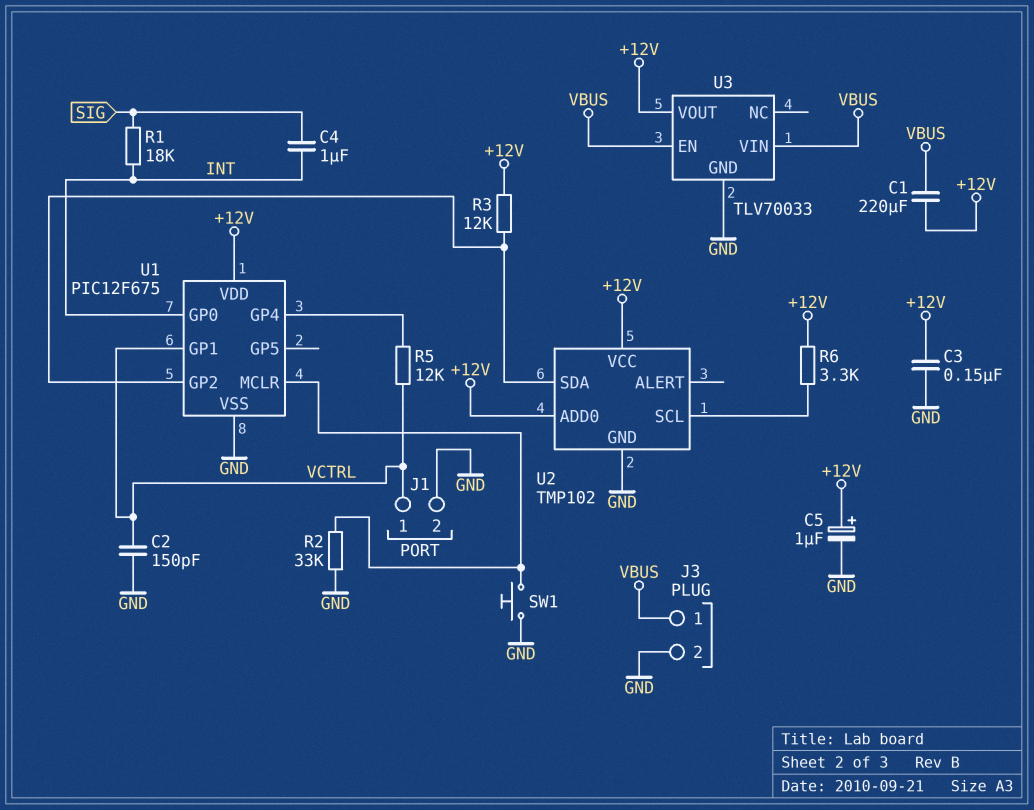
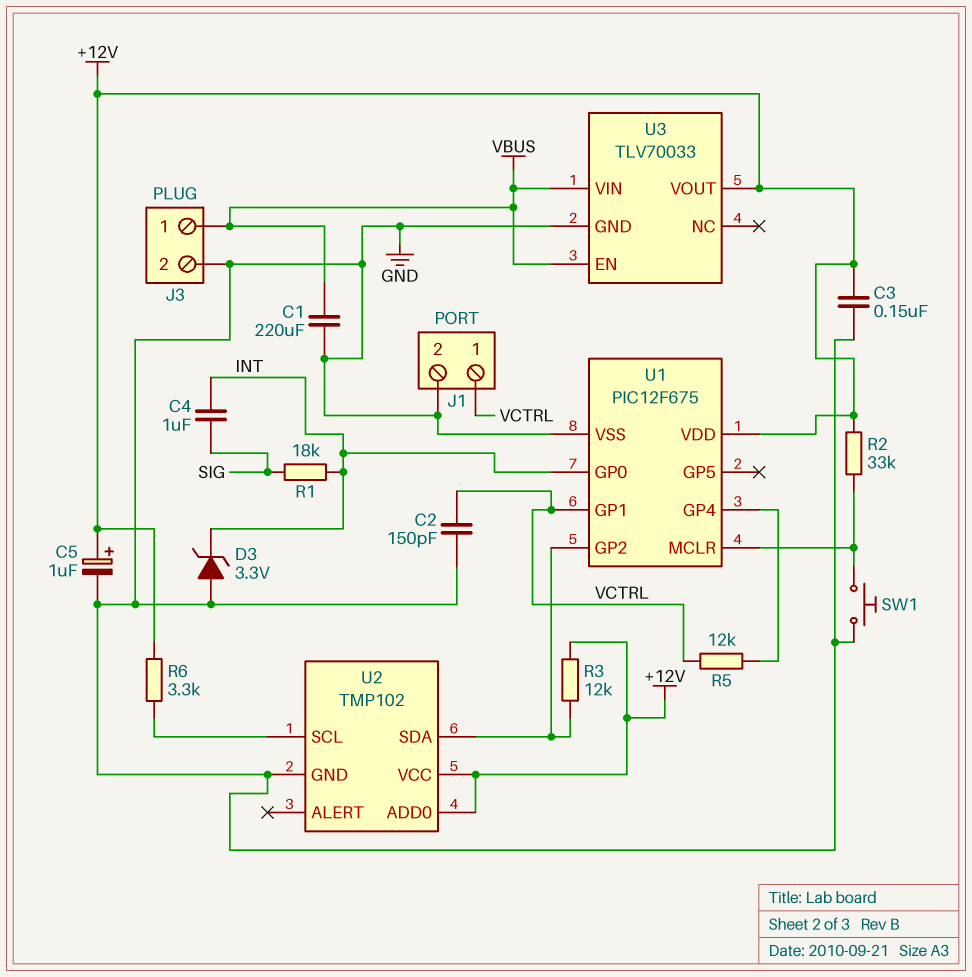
C1: 220uF (+12V, VBUS) -> 220uF (GND, VBUS)
D3: none -> zener 3.3V (A GND, K INT)
R2: 33k (GND, U1/MCLR) -> 33k (+12V, U1/MCLR)

